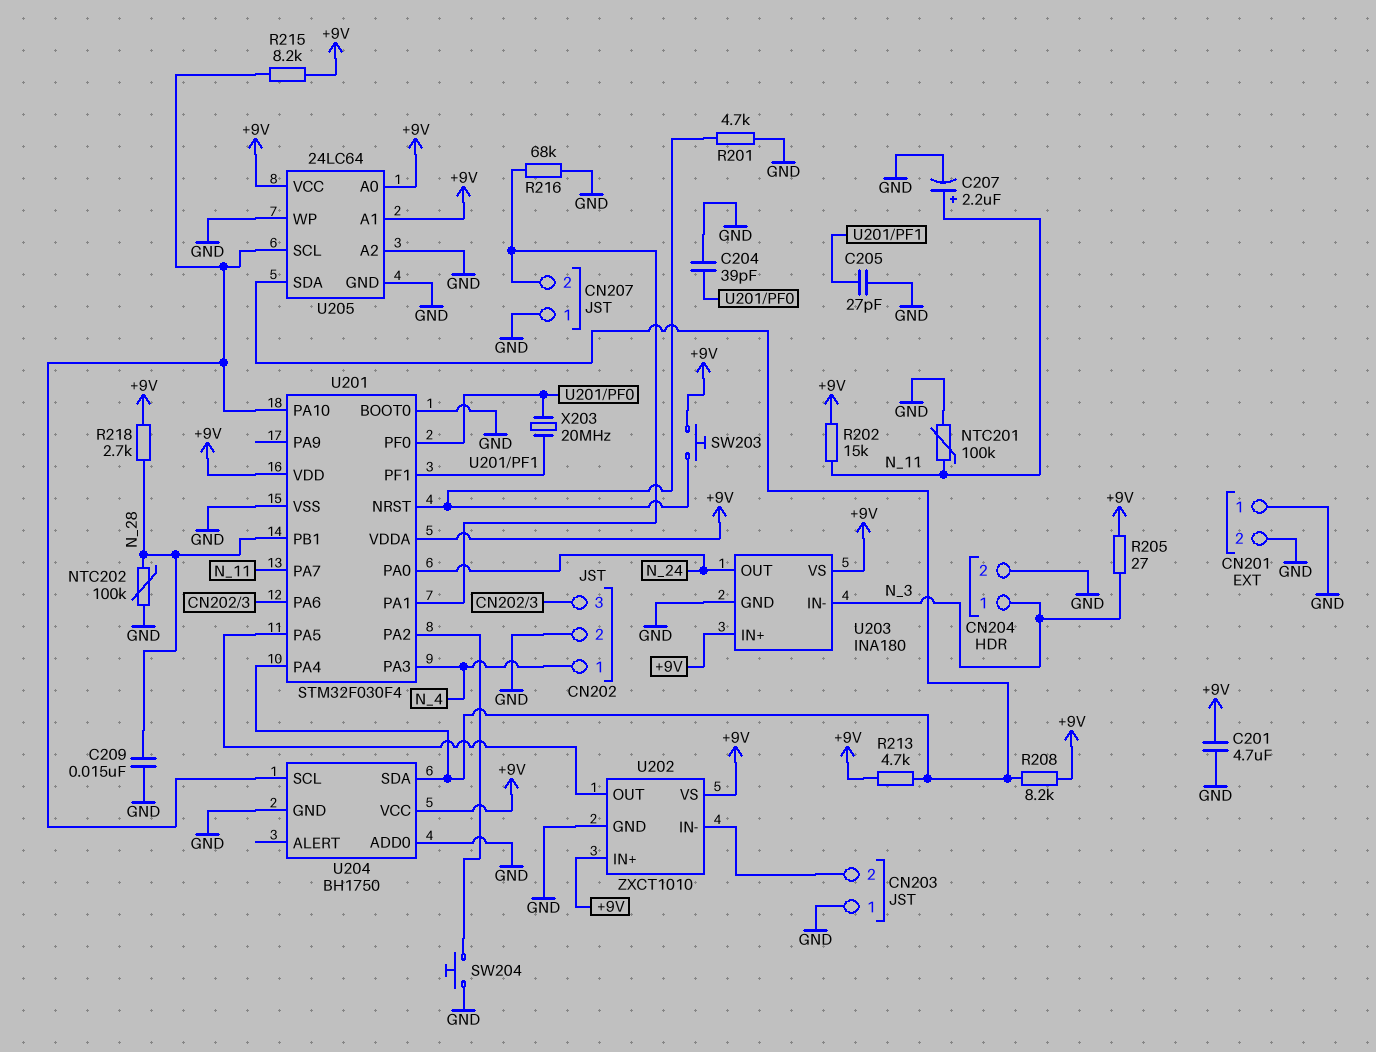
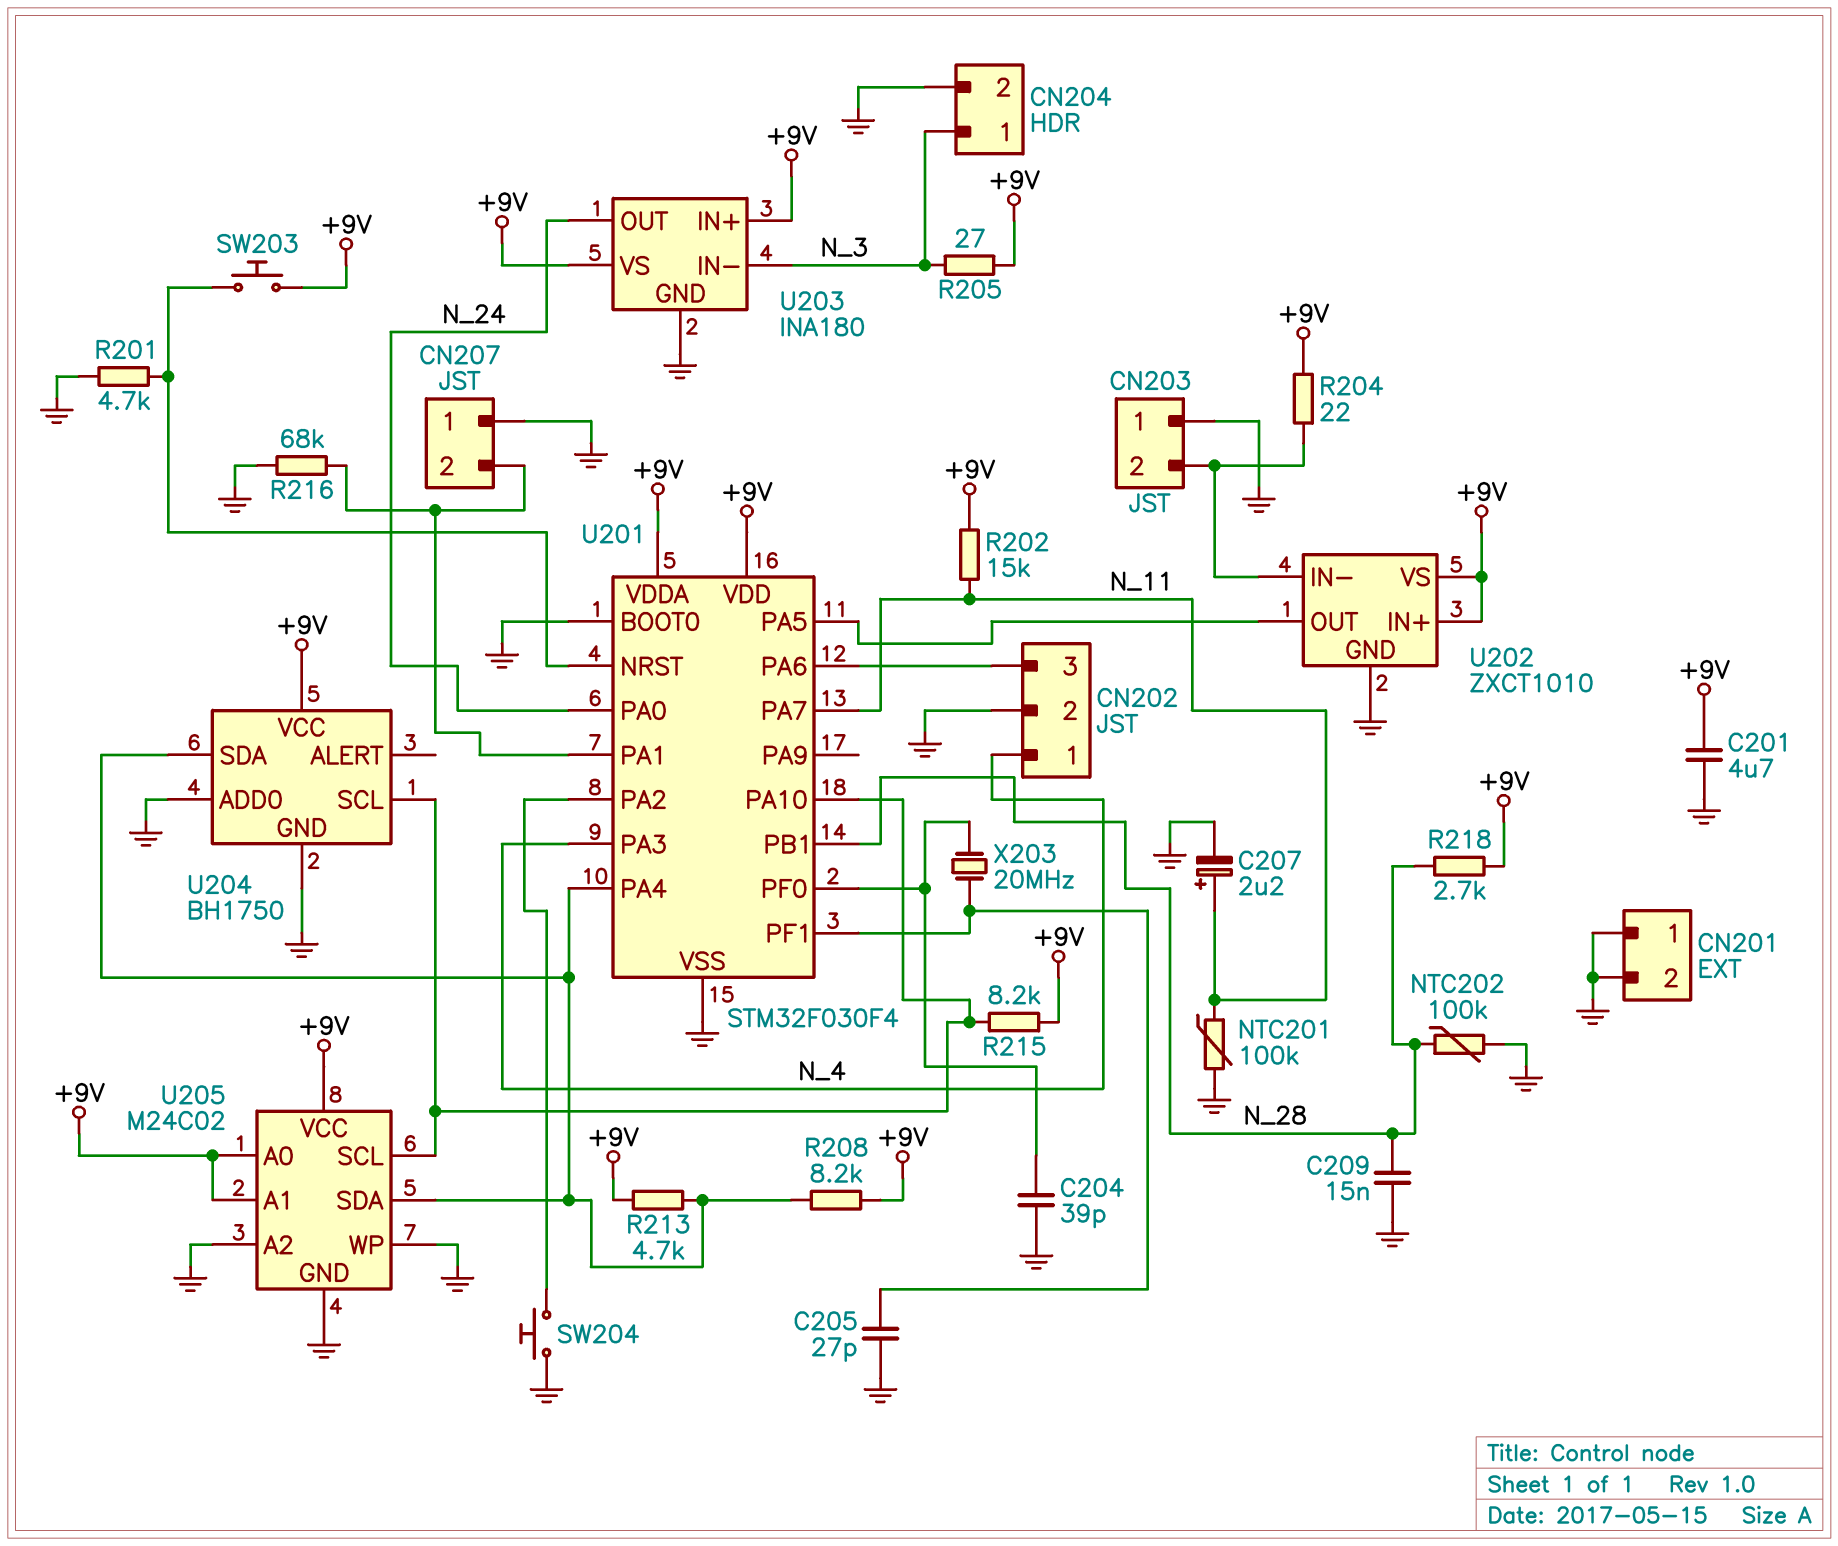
R204: none -> 22 (+9V, CN203/2)
U205: 24LC64 -> M24C02

